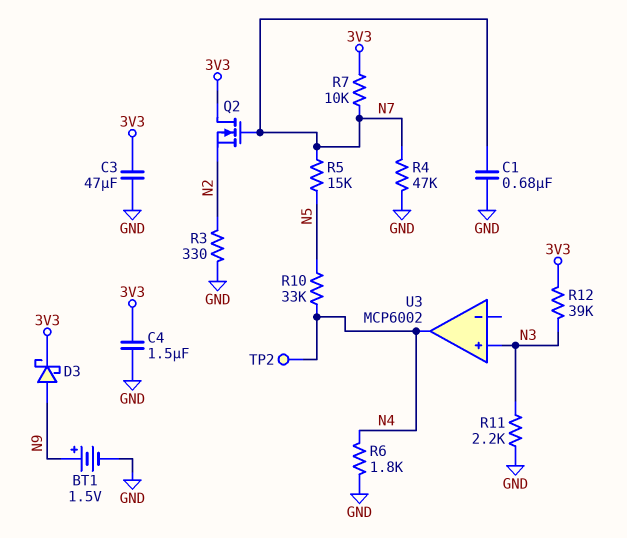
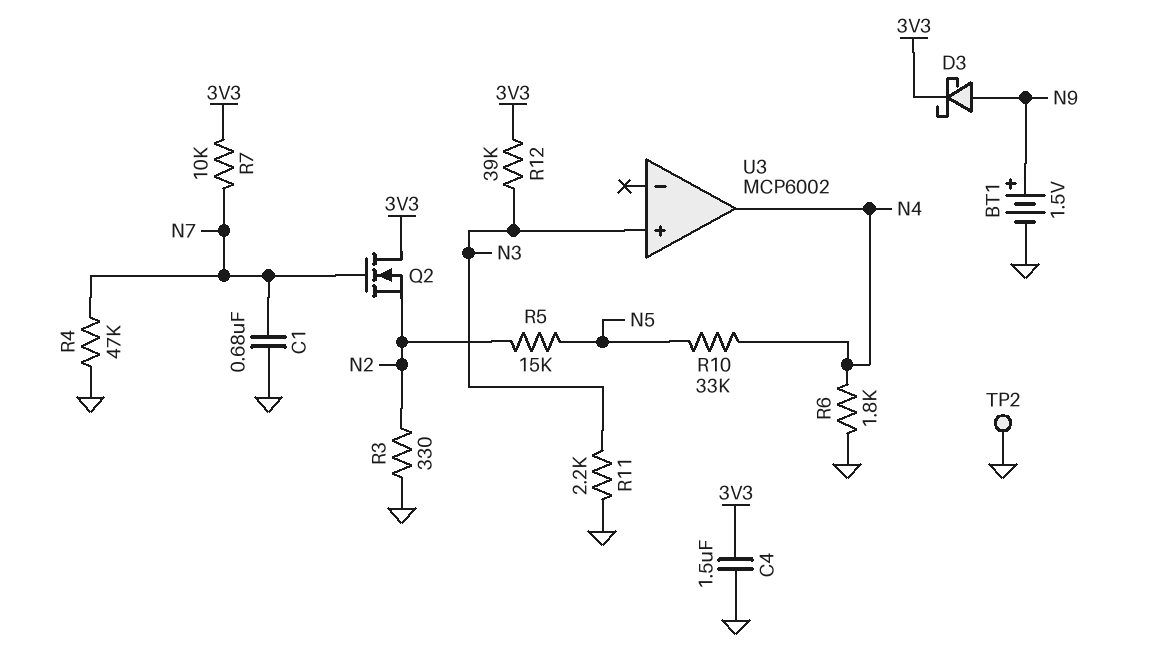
C3: 47uF (3V3, GND) -> none
R5: 15k (N5, N7) -> 15k (N2, N5)
TP2: test point (N4) -> test point (GND)

